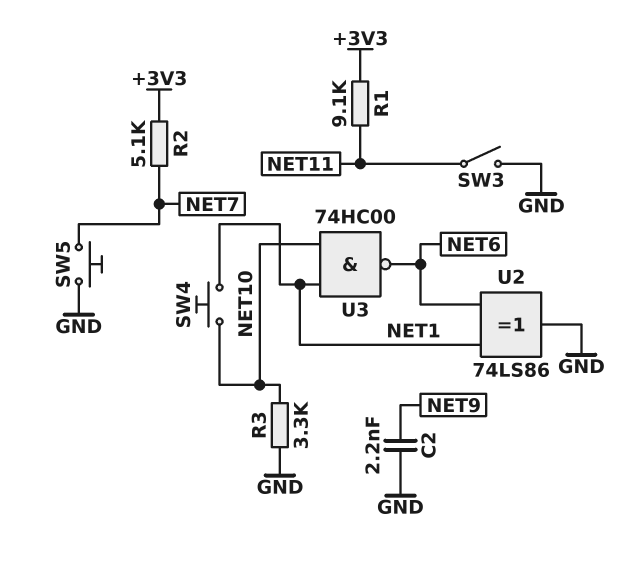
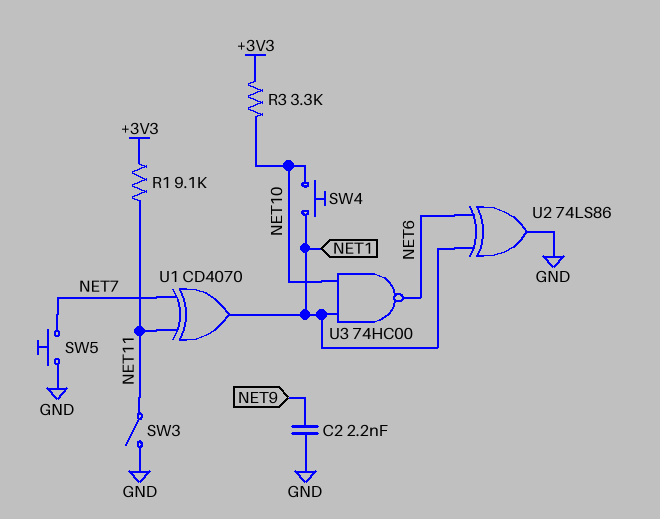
R2: 5.1k (+3V3, NET7) -> none
R3: 3.3k (GND, NET10) -> 3.3k (+3V3, NET10)
U1: none -> XOR CD4070 (in NET7, in NET11, out NET1)

